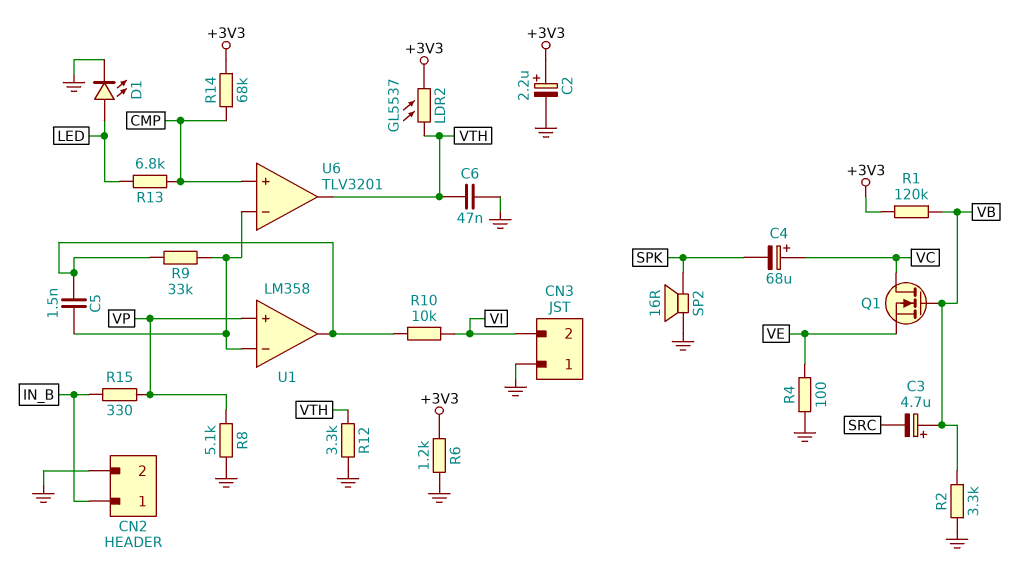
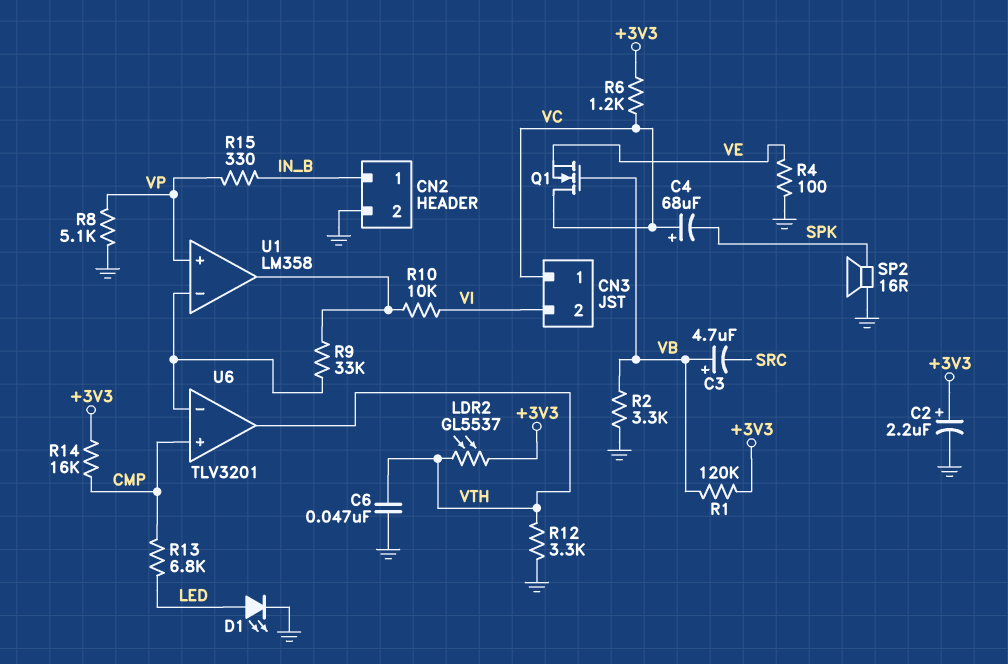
C5: 1.5nF (U1/in-, U1/out) -> none
CN3 pin 1: GND -> VC
R6: 1.2k (+3V3, GND) -> 1.2k (+3V3, VC)
R14: 68k (+3V3, CMP) -> 16k (+3V3, CMP)

